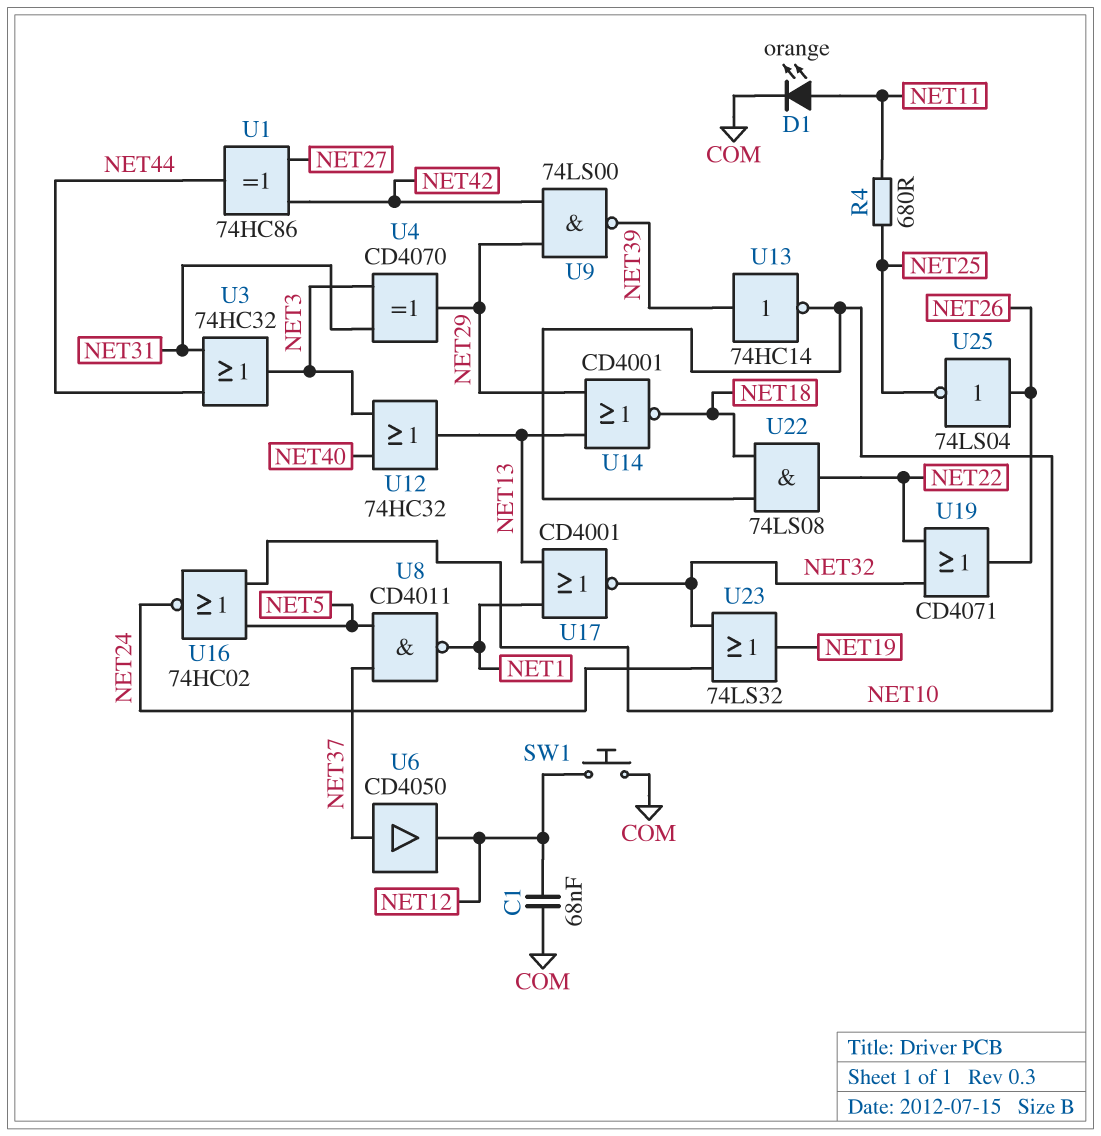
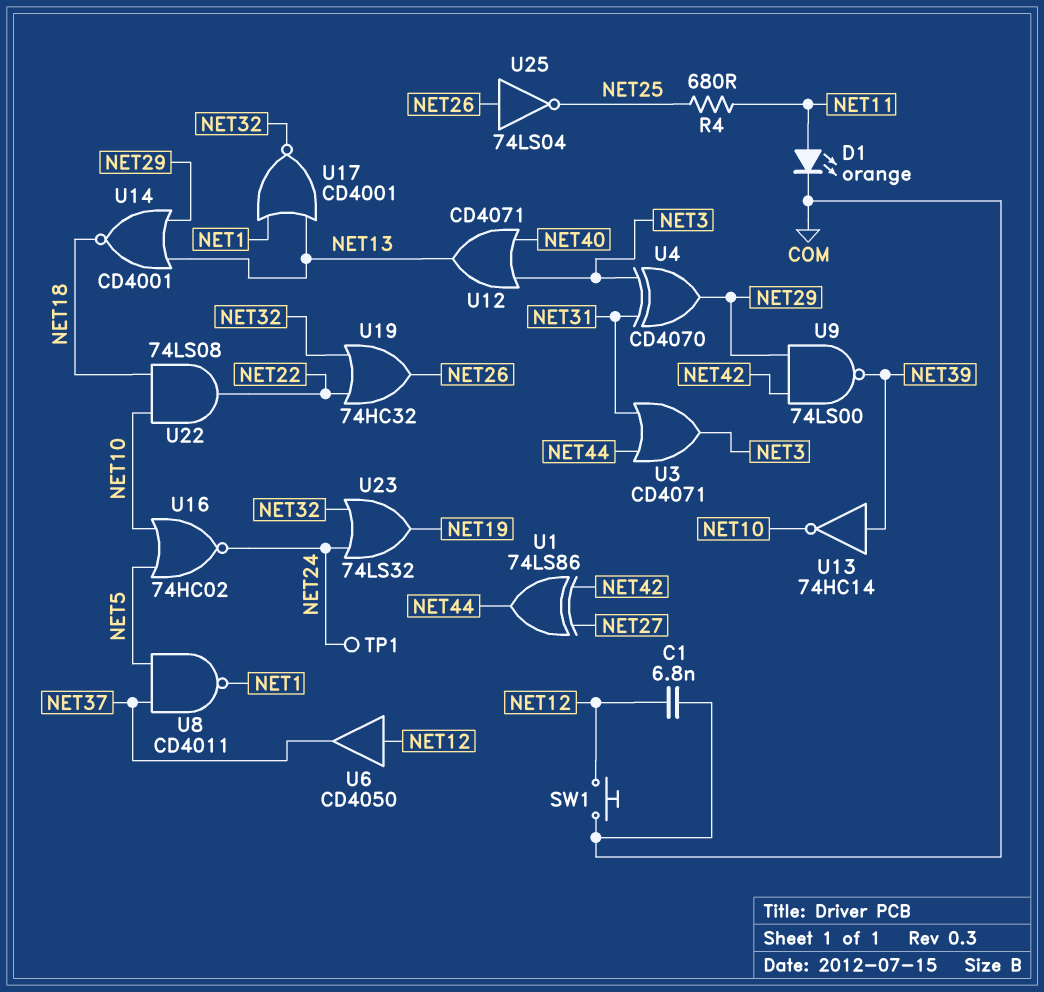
C1: 68nF (COM, NET12) -> 6.8nF (COM, NET12)
TP1: none -> test point (NET24)
U1: XOR 74HC86 (in NET27, in NET42, out NET44) -> XOR 74LS86 (in NET27, in NET42, out NET44)
U3: OR 74HC32 (in NET31, in NET44, out NET3) -> OR CD4071 (in NET31, in NET44, out NET3)
U6: buffer CD4050 (in NET37, out NET12) -> buffer CD4050 (in NET12, out NET37)
U12: OR 74HC32 (in NET3, in NET40, out NET13) -> OR CD4071 (in NET3, in NET40, out NET13)
U19: OR CD4071 (in NET22, in NET32, out NET26) -> OR 74HC32 (in NET22, in NET32, out NET26)

